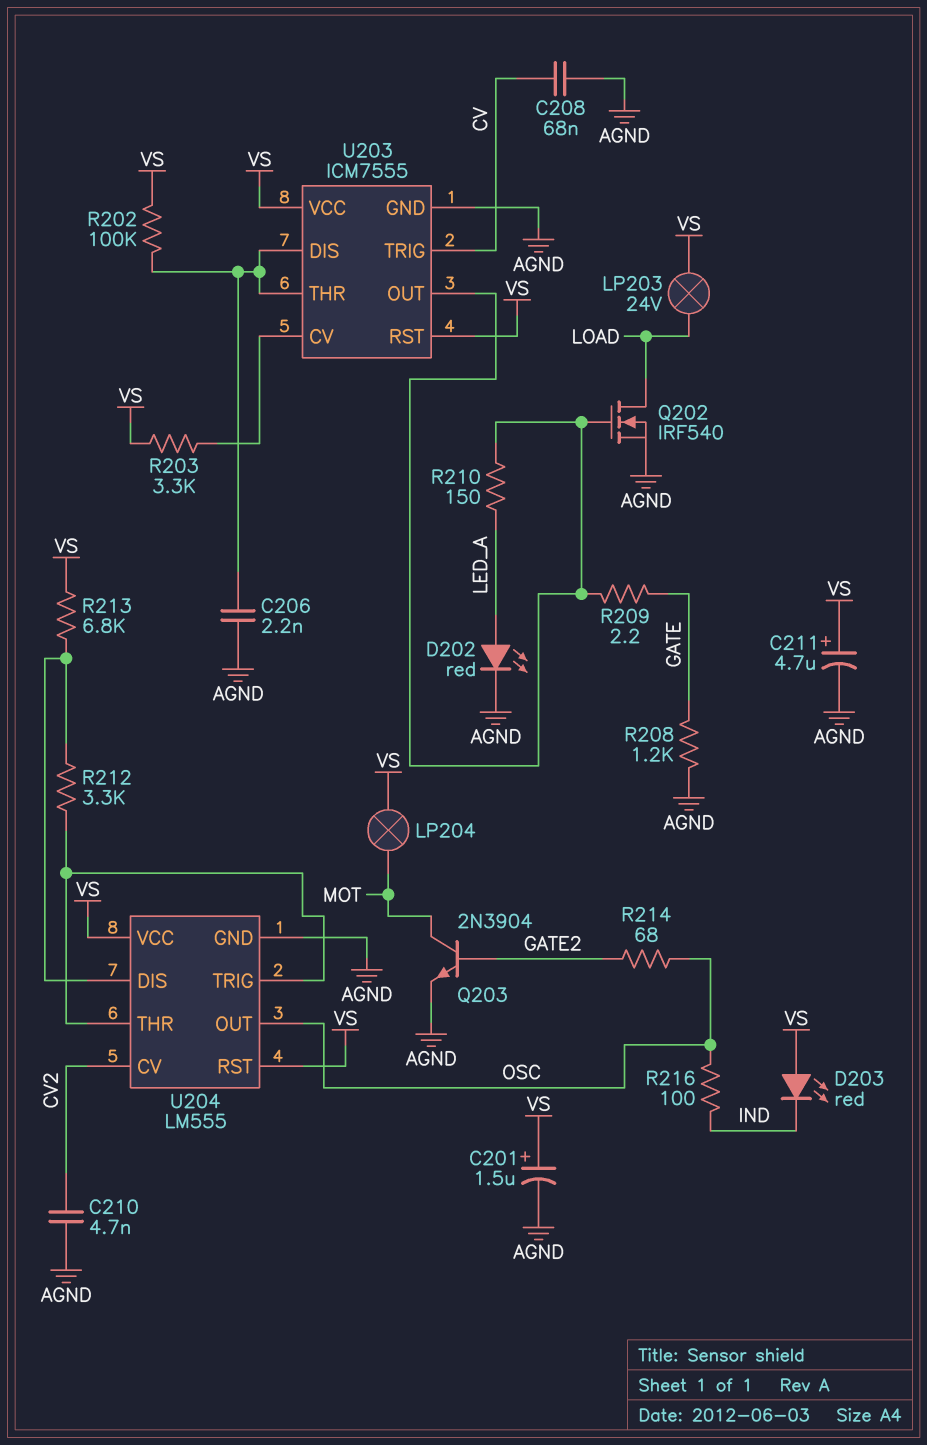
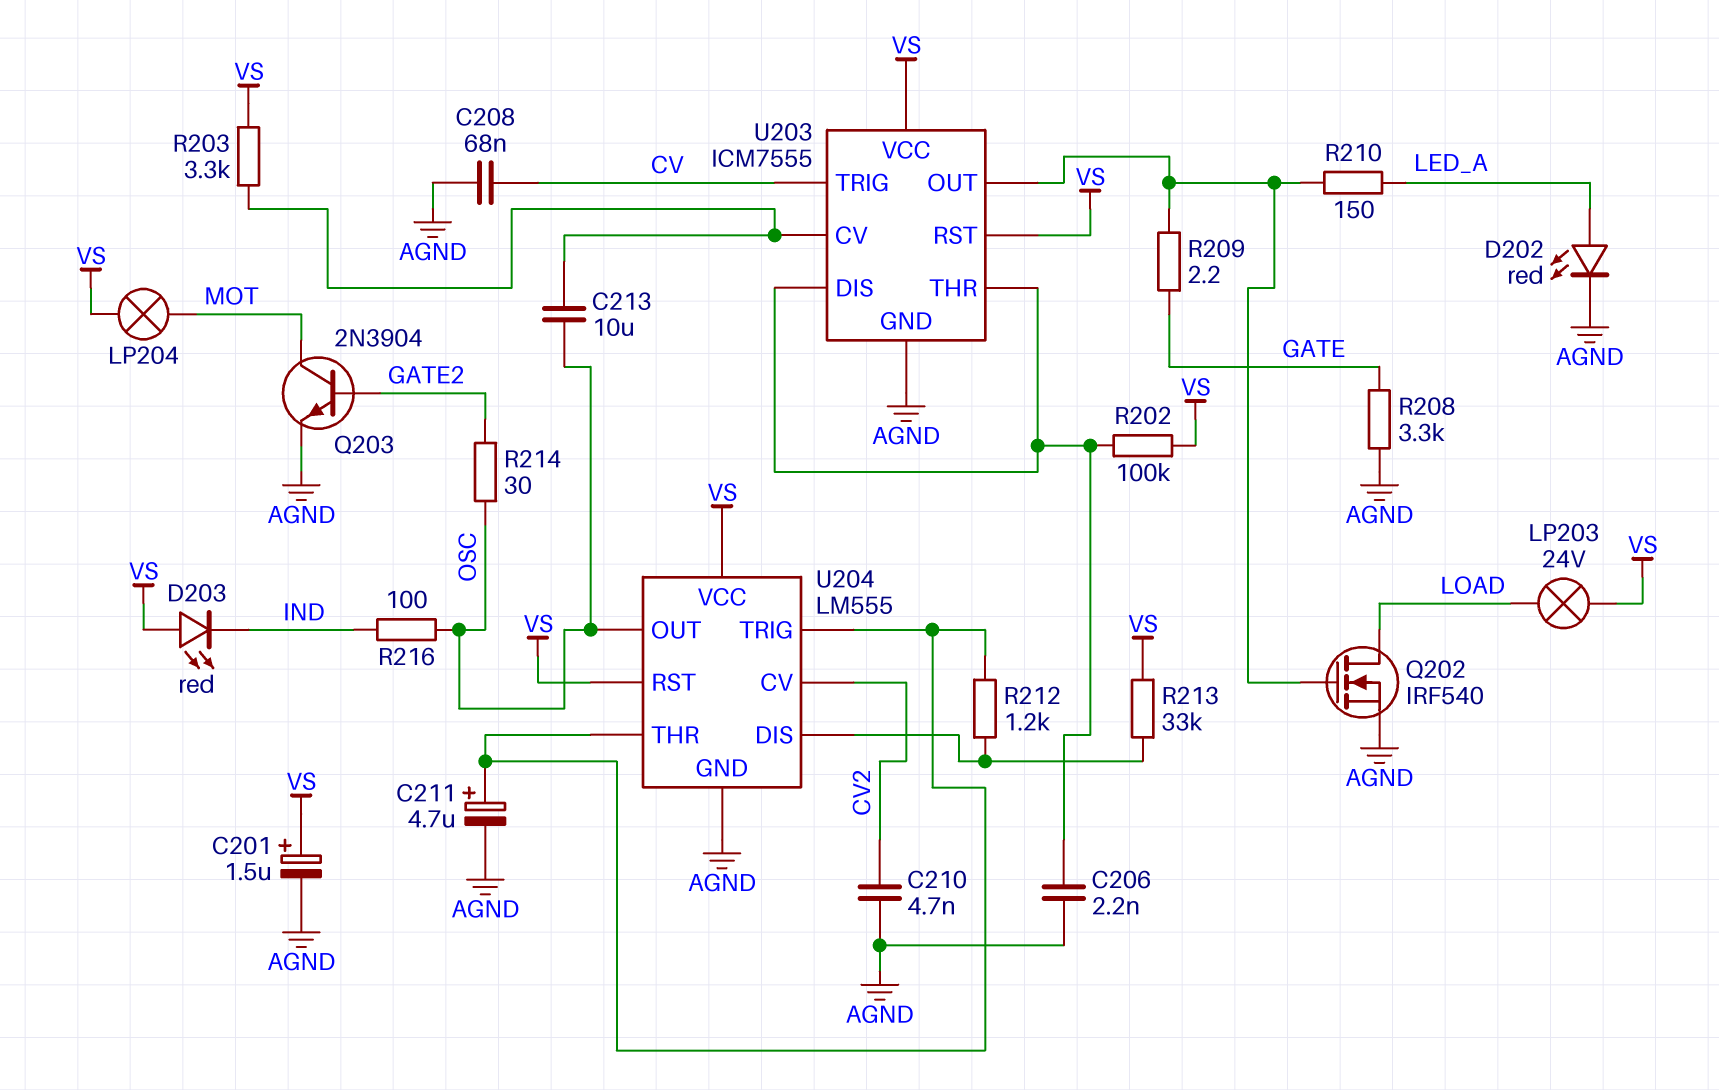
C211: 4.7uF (plus VS, minus AGND) -> 4.7uF (plus U204/THR, minus AGND)
C213: none -> 10uF (OSC, U203/CV)
R208: 1.2k (AGND, GATE) -> 3.3k (AGND, GATE)
R212: 3.3k (U204/DIS, U204/THR) -> 1.2k (U204/DIS, U204/THR)
R213: 6.8k (U204/DIS, VS) -> 33k (U204/DIS, VS)
R214: 68 (GATE2, OSC) -> 30 (GATE2, OSC)

